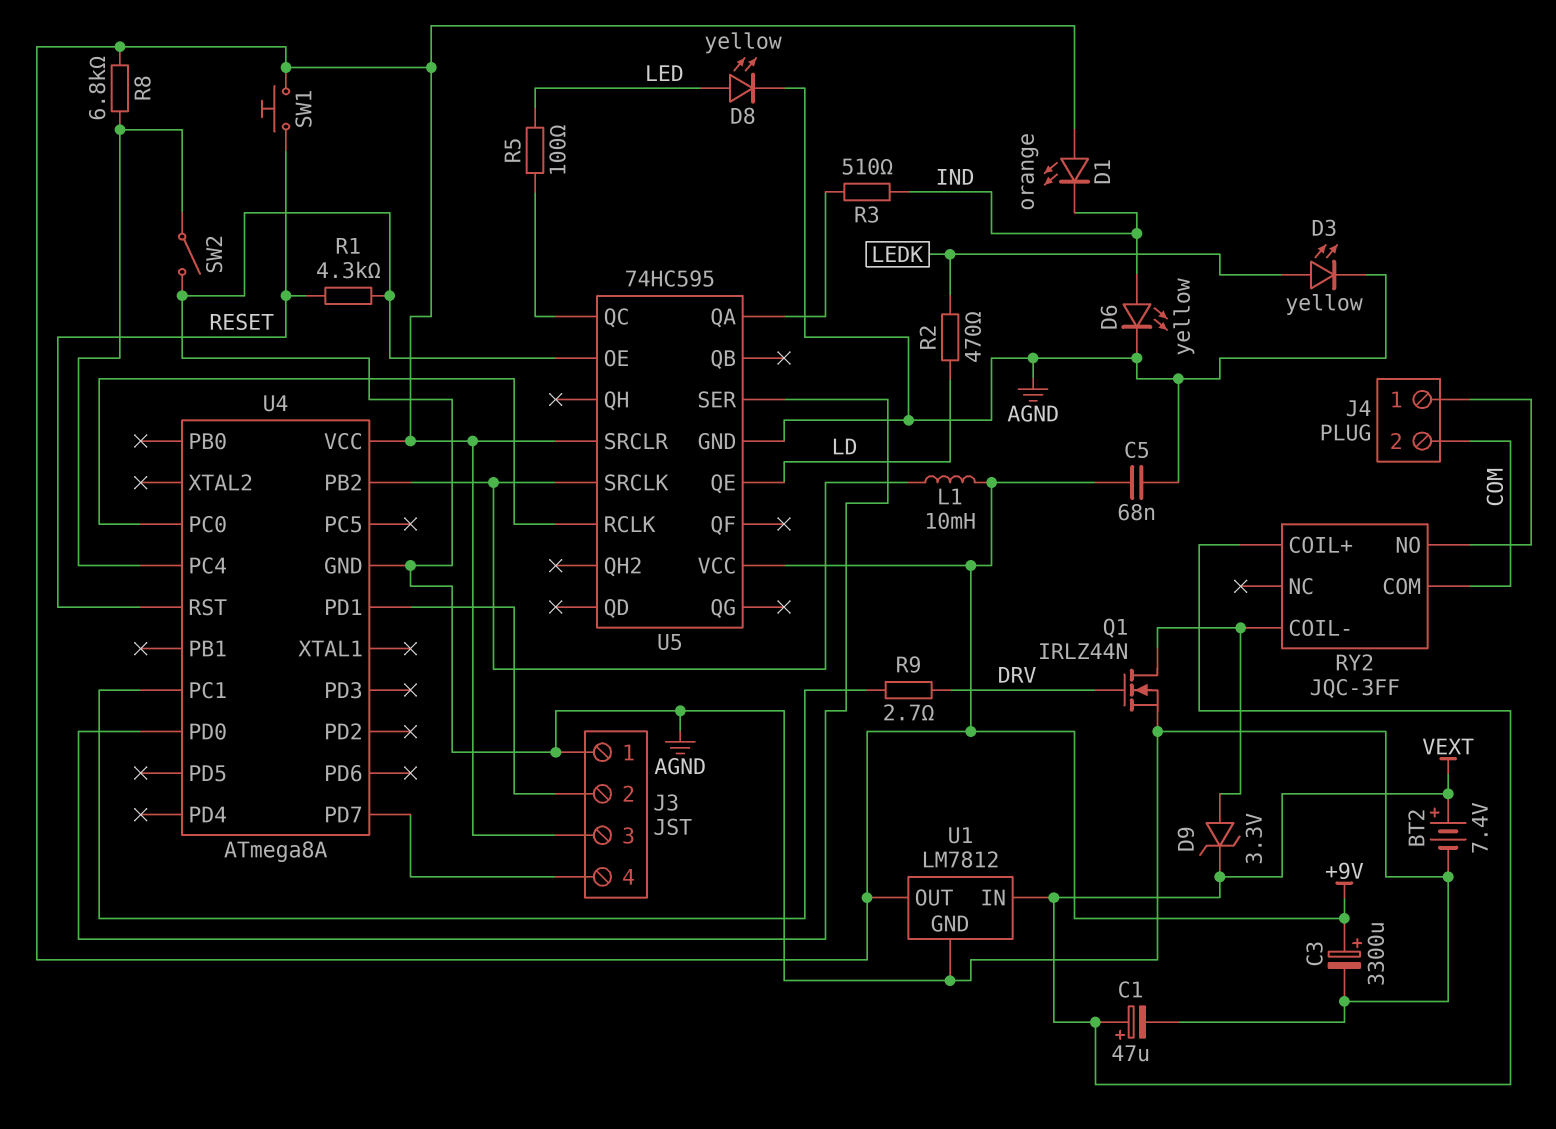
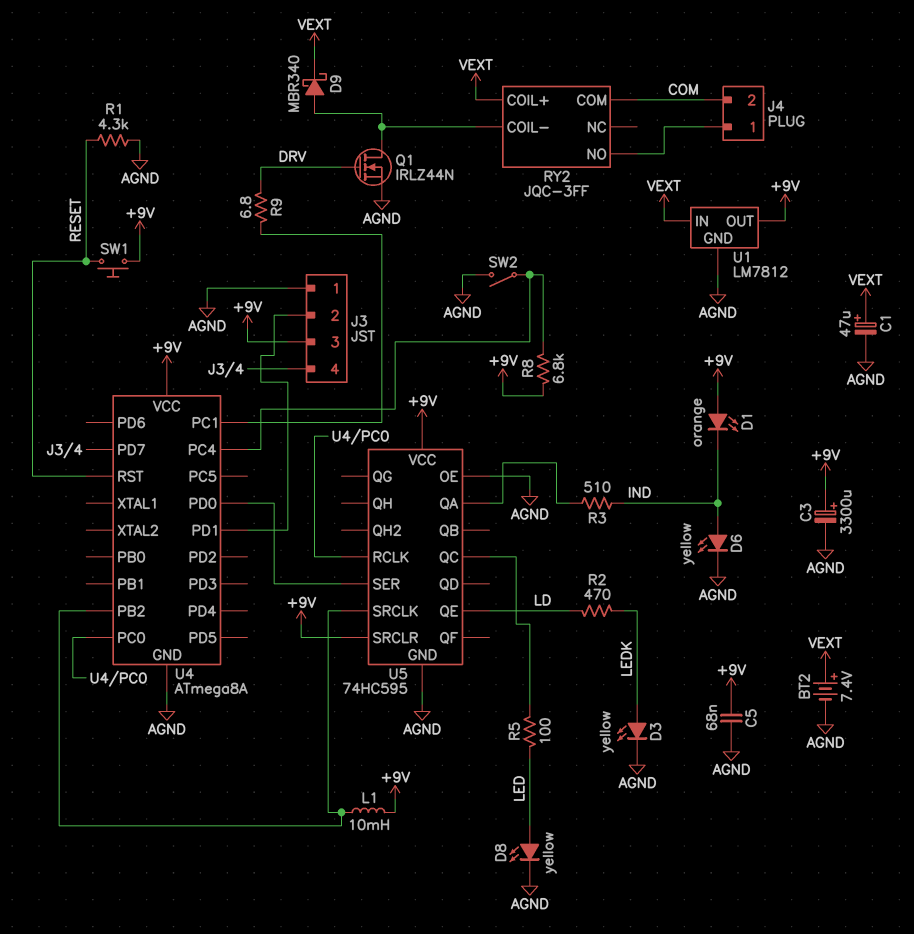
D9: zener 3.3V (A RY2/COIL-, K VEXT) -> schottky MBR340 (A RY2/COIL-, K VEXT)
R9: 2.7 (DRV, U4/PC1) -> 6.8 (DRV, U4/PC1)

